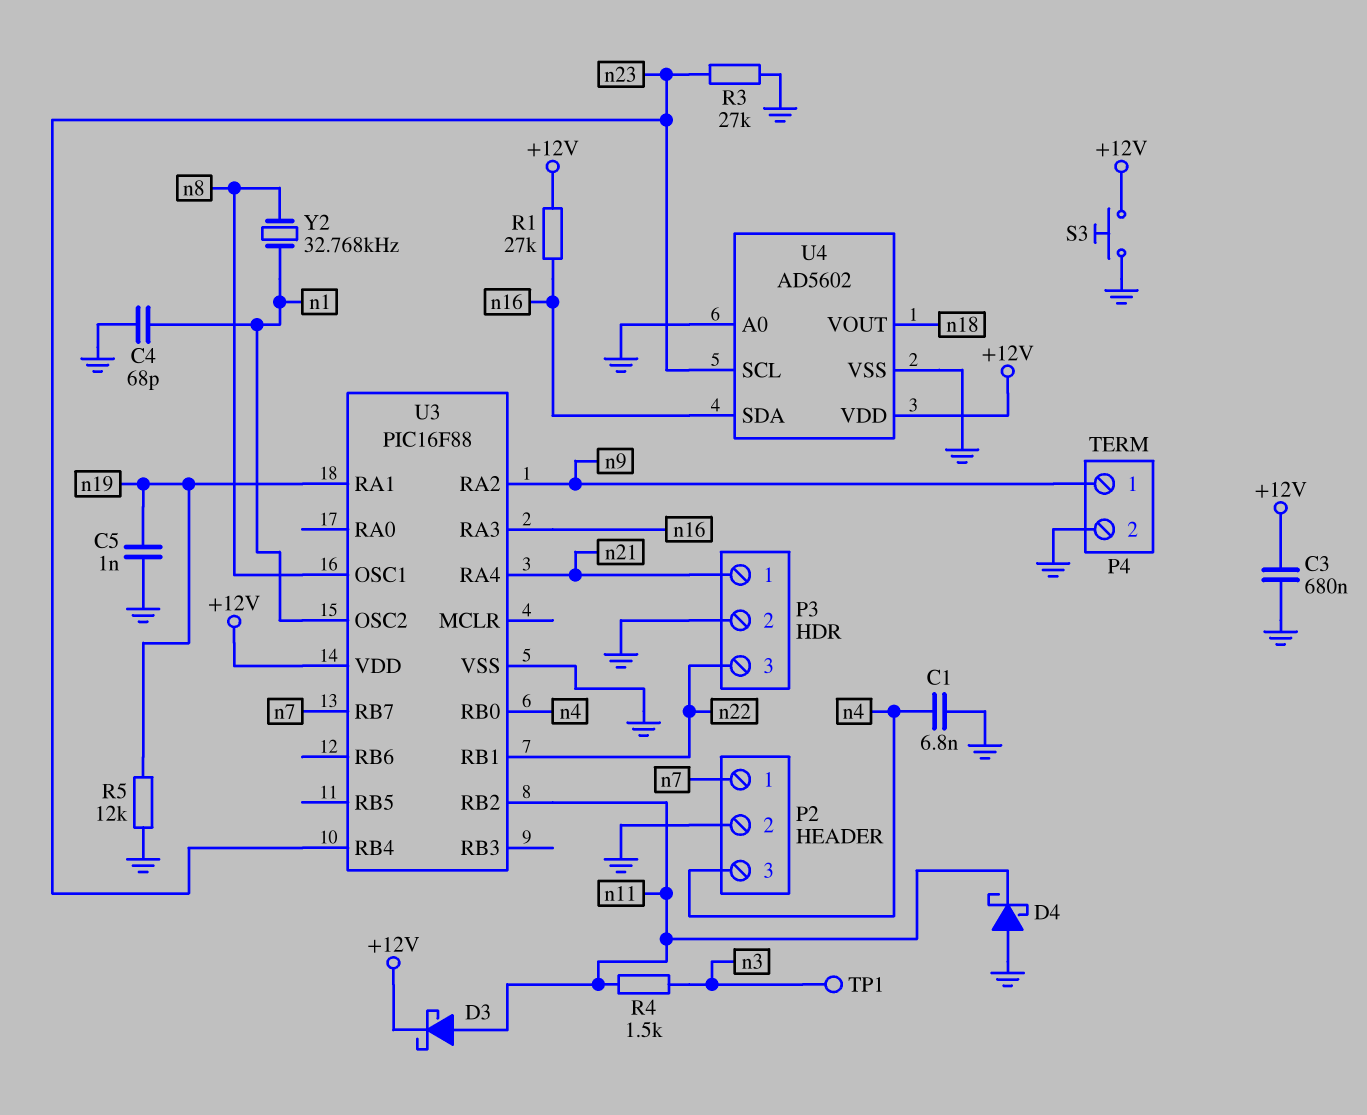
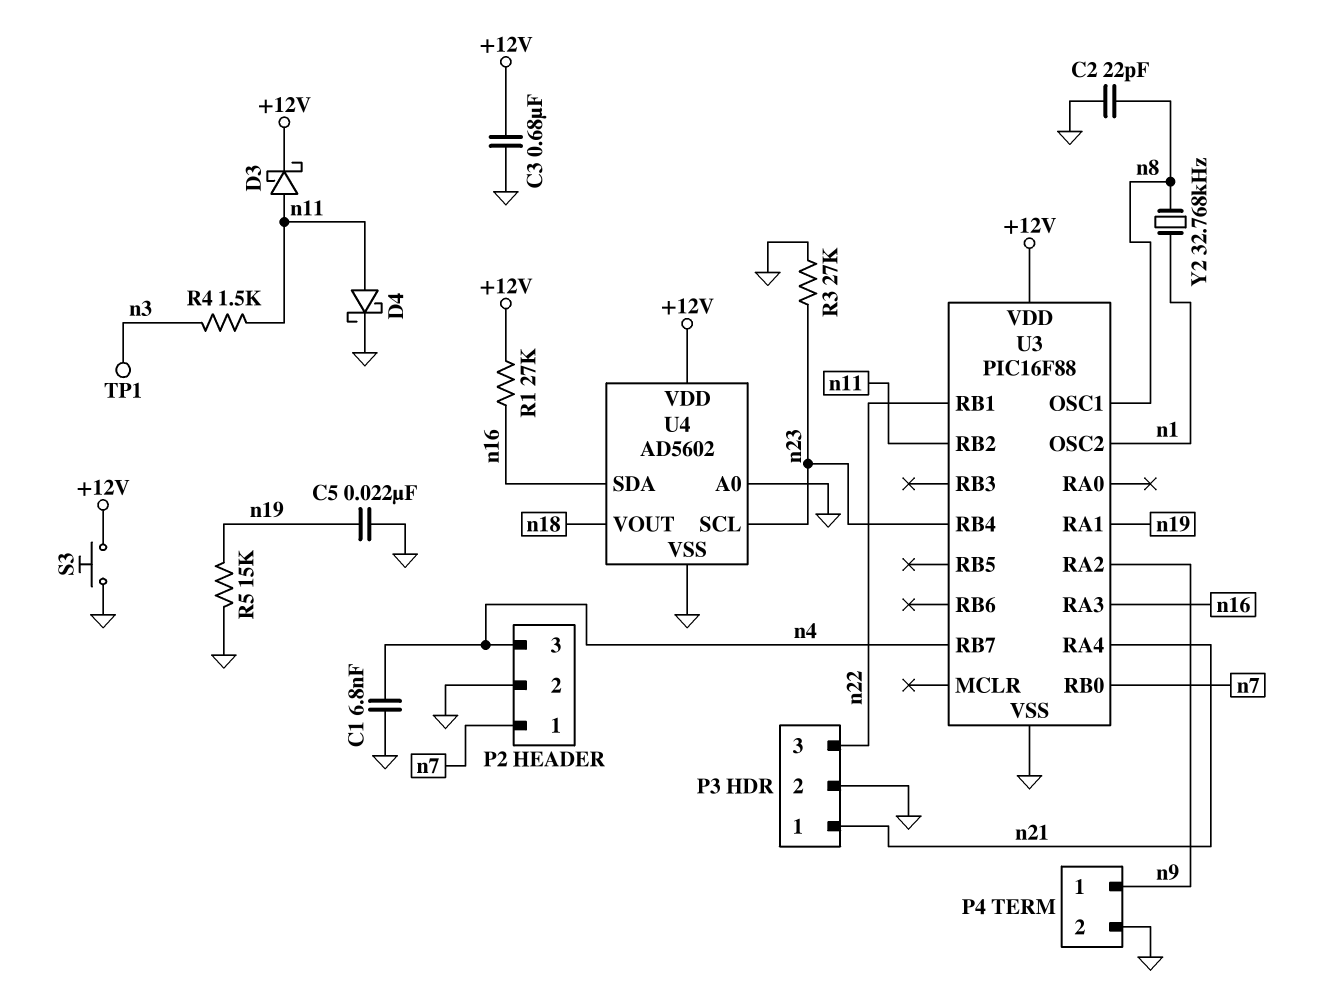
C2: none -> 22pF (GND, n8)
C4: 68pF (GND, n1) -> none
C5: 1nF (GND, n19) -> 22nF (GND, n19)
D4: schottky (A GND, K n11) -> schottky (A n11, K GND)
R5: 12k (GND, n19) -> 15k (GND, n19)
U3 pin RB0: n4 -> n7
U3 pin RB7: n7 -> n4

